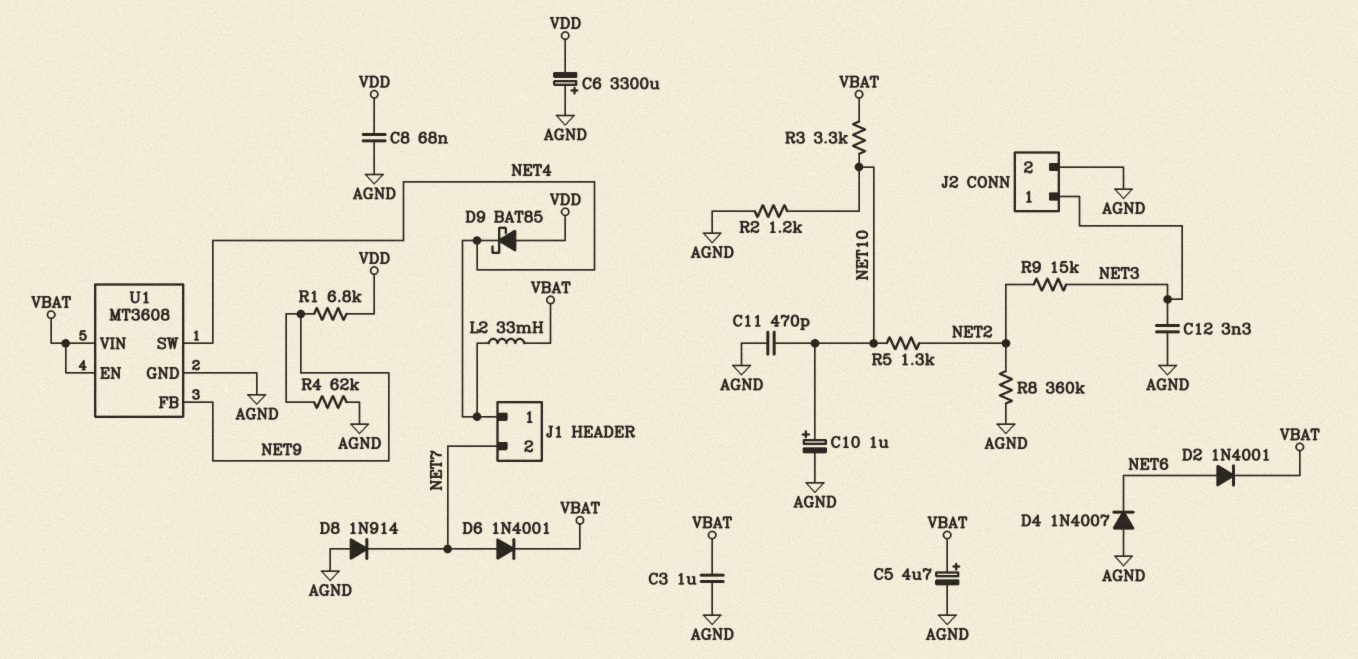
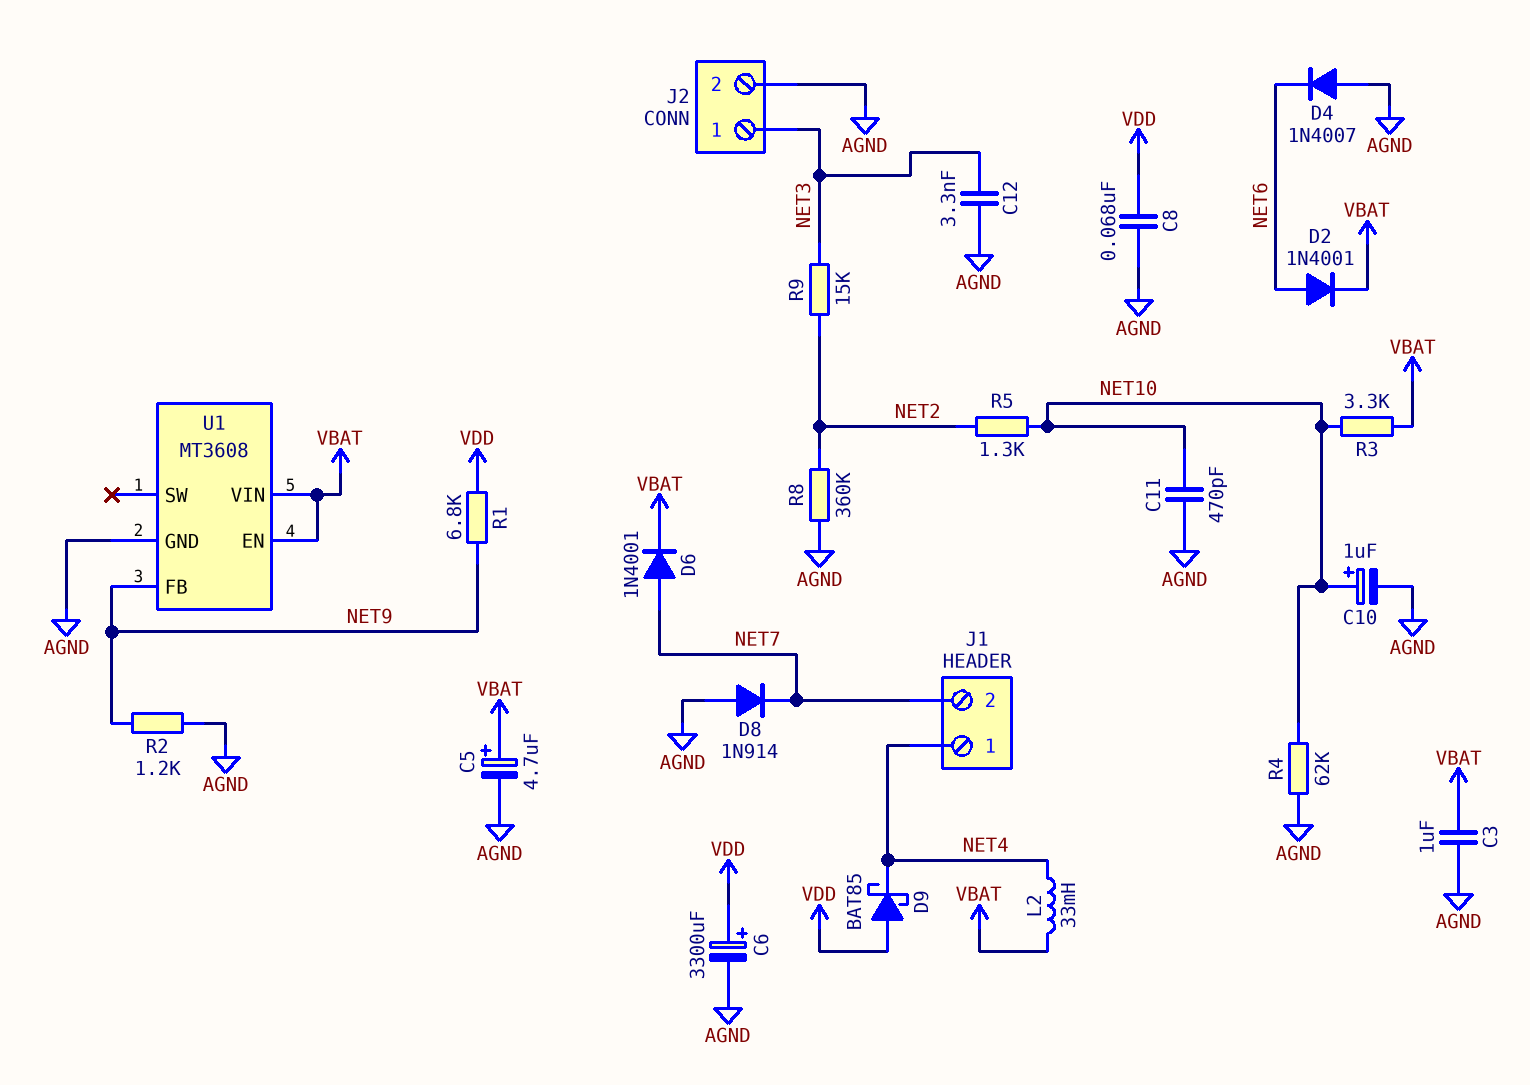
C6: 3300uF (plus AGND, minus VDD) -> 3300uF (plus VDD, minus AGND)
R2: 1.2k (AGND, NET10) -> 1.2k (AGND, NET9)
R4: 62k (AGND, NET9) -> 62k (AGND, NET10)
U1 pin SW: NET4 -> none

